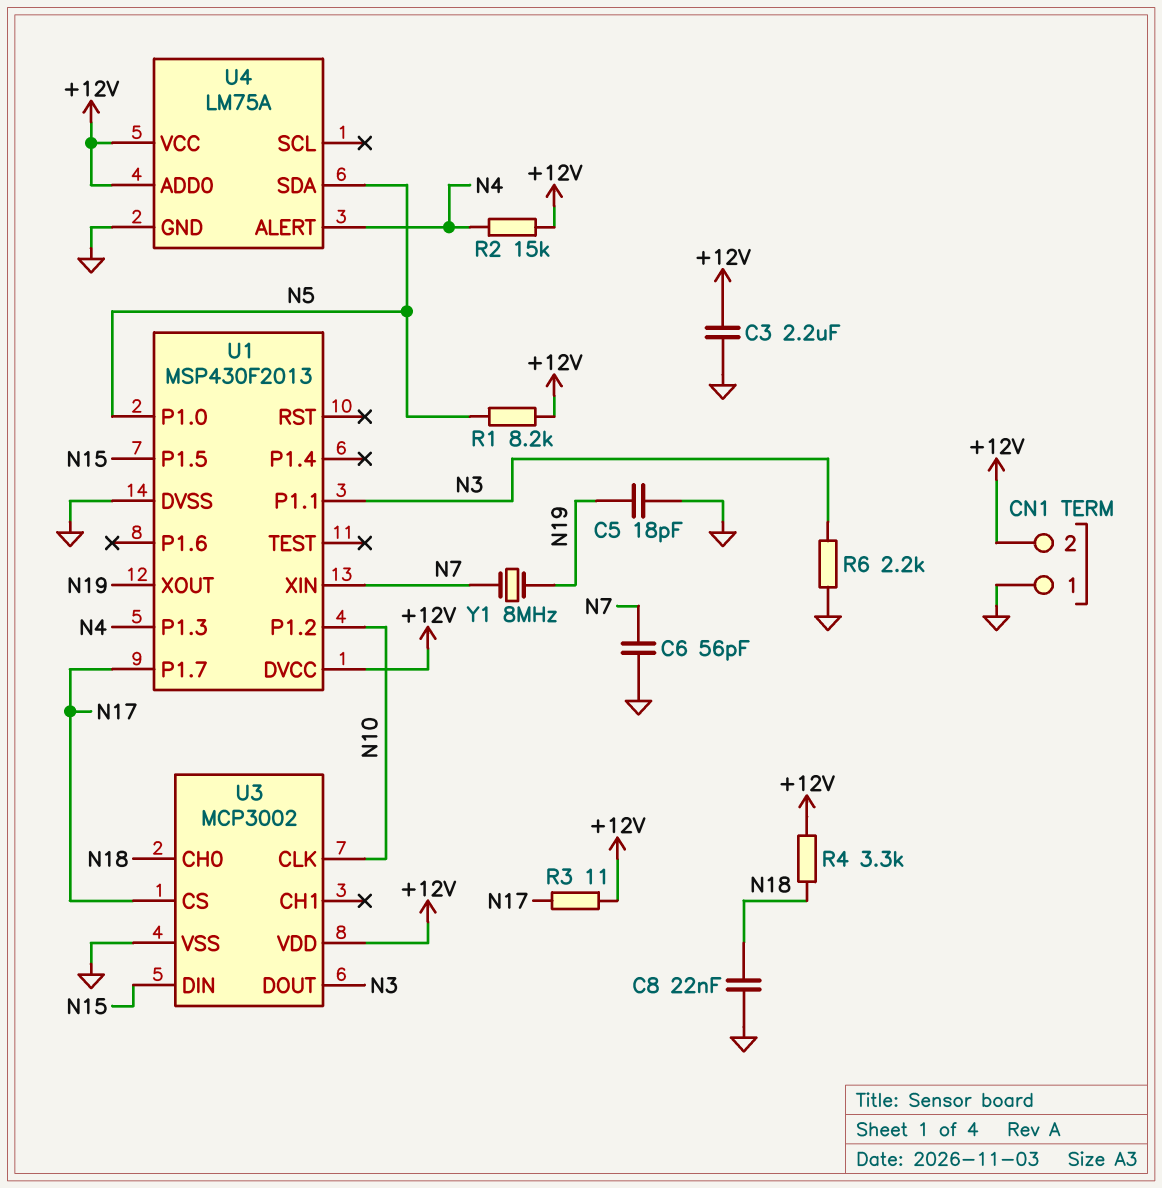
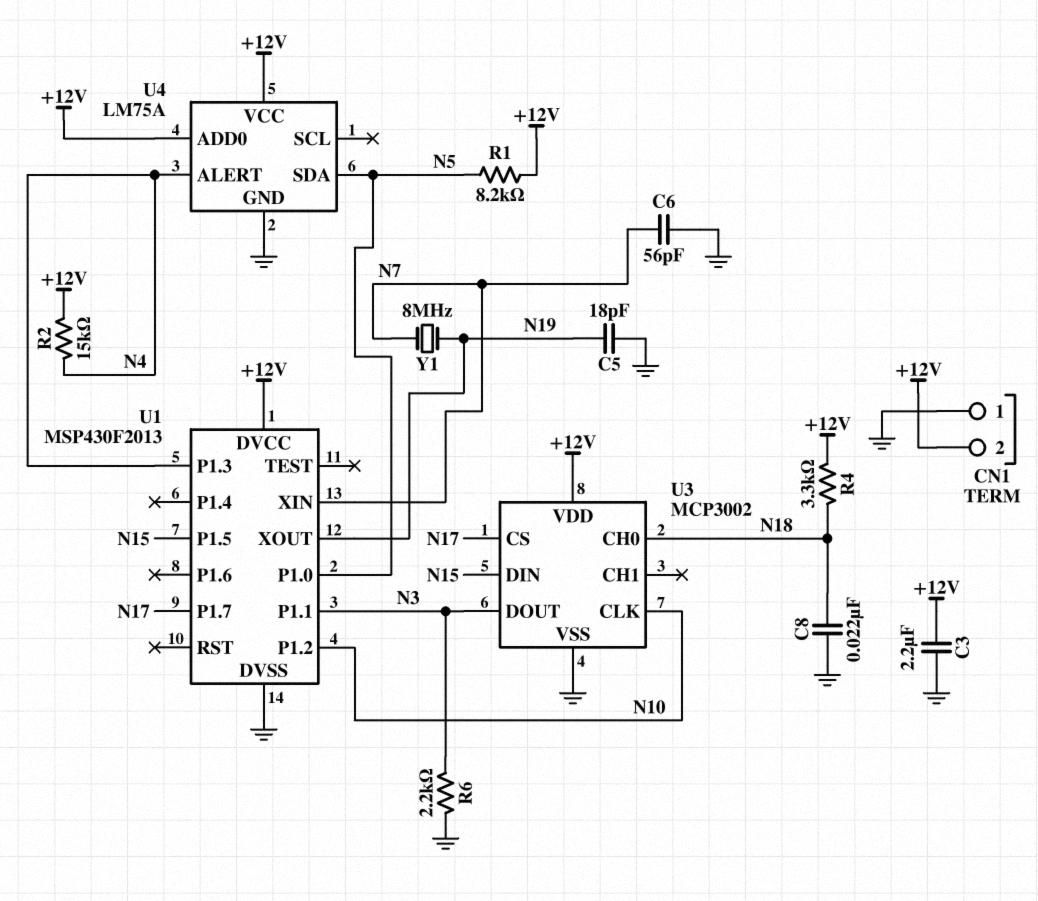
R3: 11 (+12V, N17) -> none

